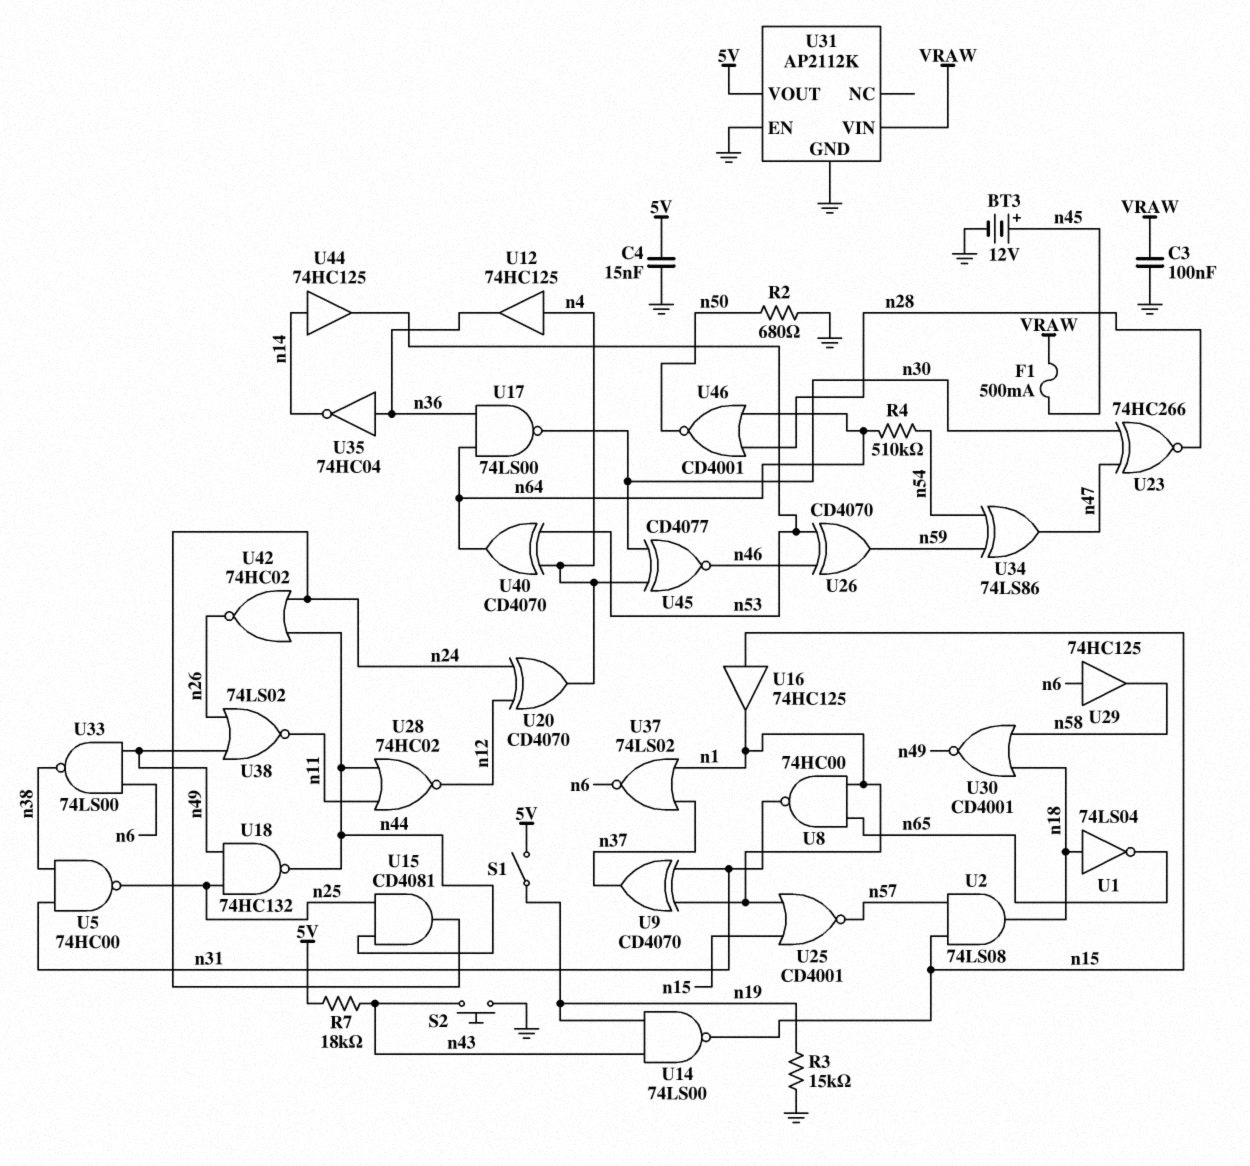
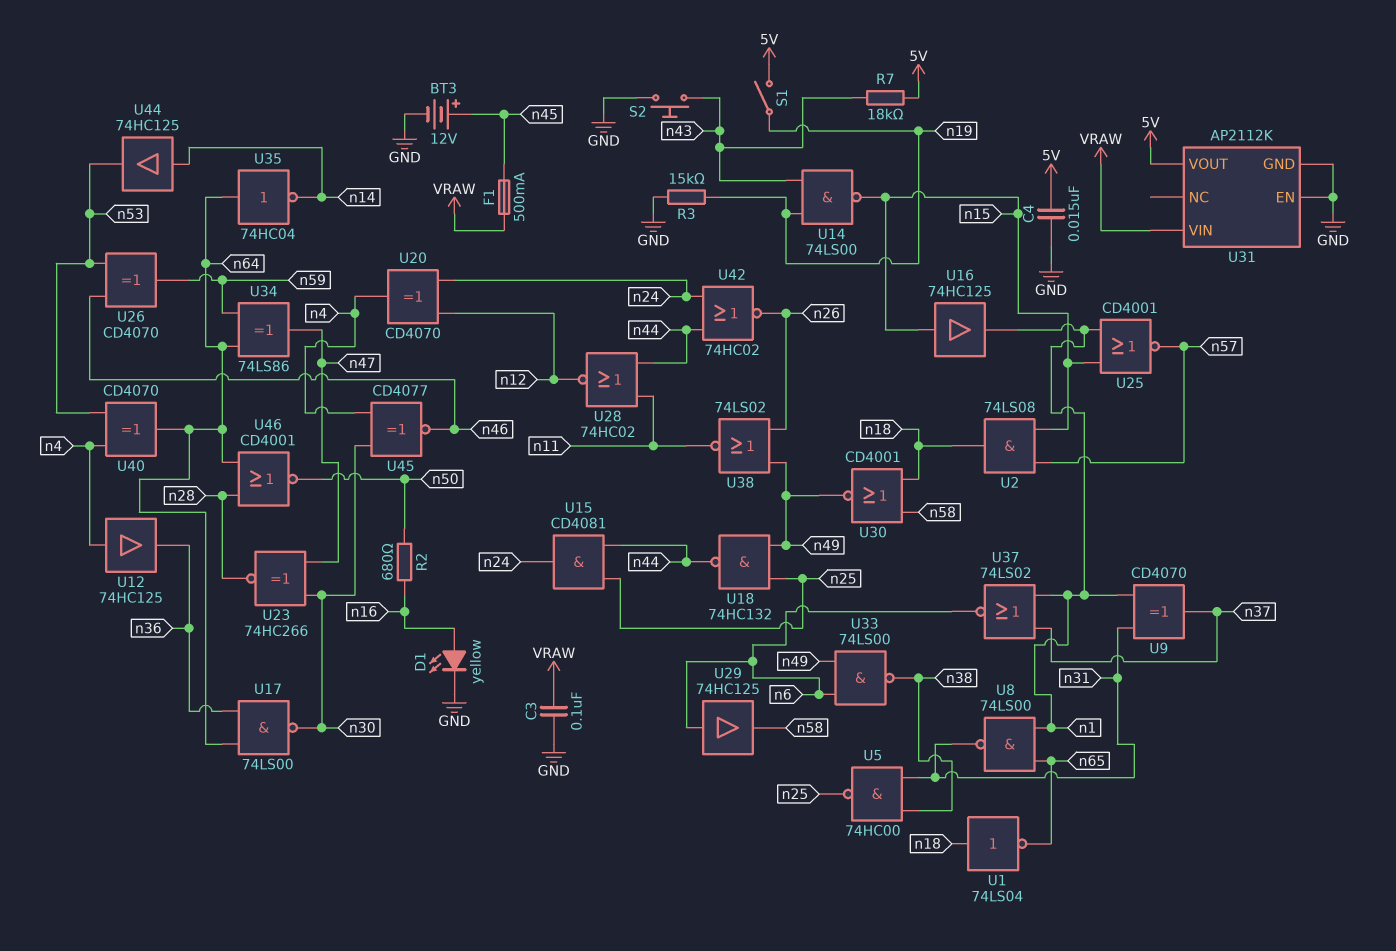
D1: none -> LED yellow (A n16, K GND)
R2: 680 (GND, n50) -> 680 (n16, n50)
R4: 510k (n54, n64) -> none
U8: NAND 74HC00 (in n1, in n65, out n31) -> NAND 74LS00 (in n1, in n65, out n31)
U34: XOR 74LS86 (in n54, in n59, out n47) -> XOR 74LS86 (in n59, in n64, out n47)
U35: NOT 74HC04 (in n36, out n14) -> NOT 74HC04 (in n64, out n14)

